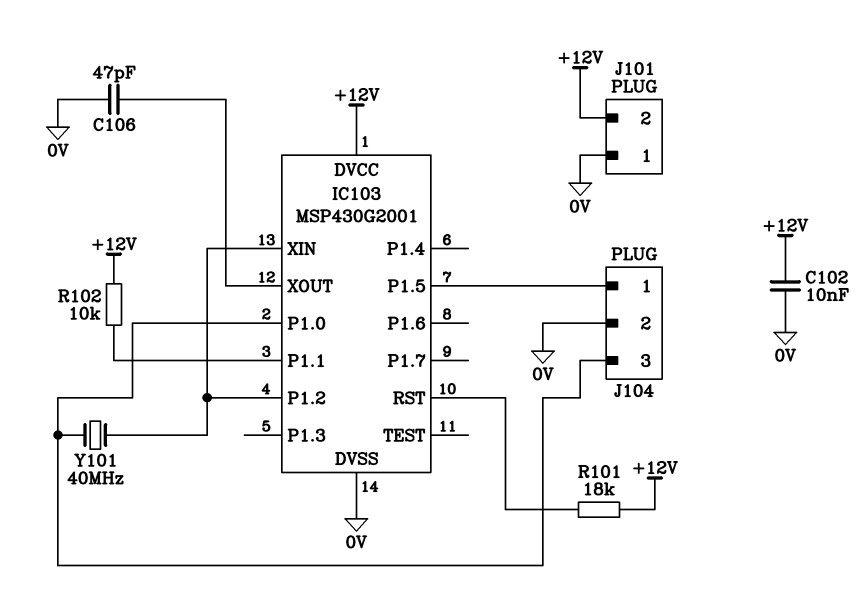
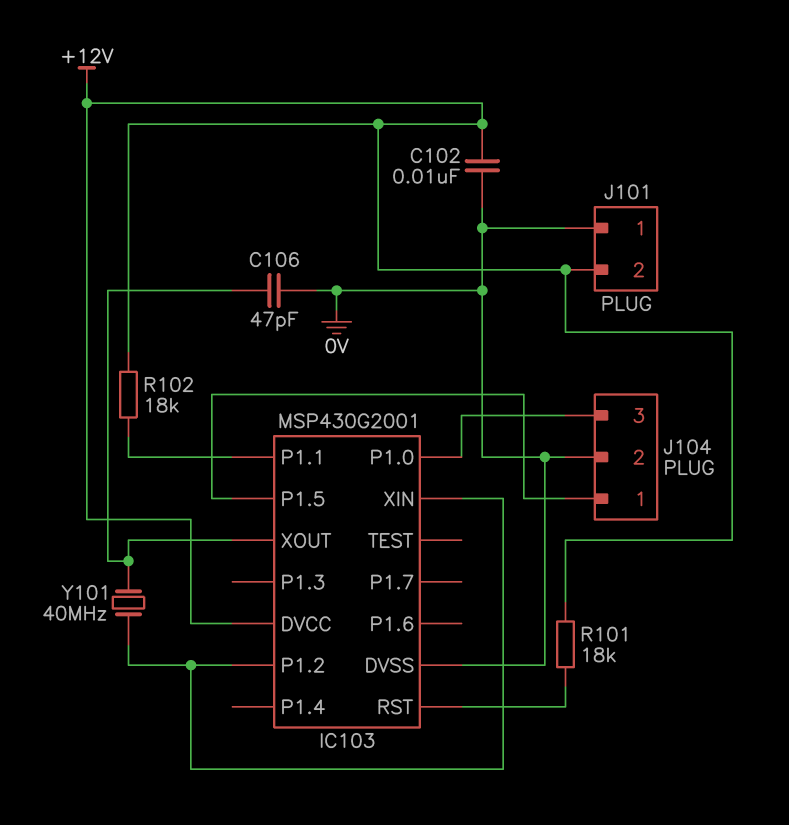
R102: 10k (+12V, IC103/P1.1) -> 18k (+12V, IC103/P1.1)
Y101: 40MHz (IC103/P1.0, IC103/P1.2) -> 40MHz (IC103/P1.2, IC103/XOUT)

